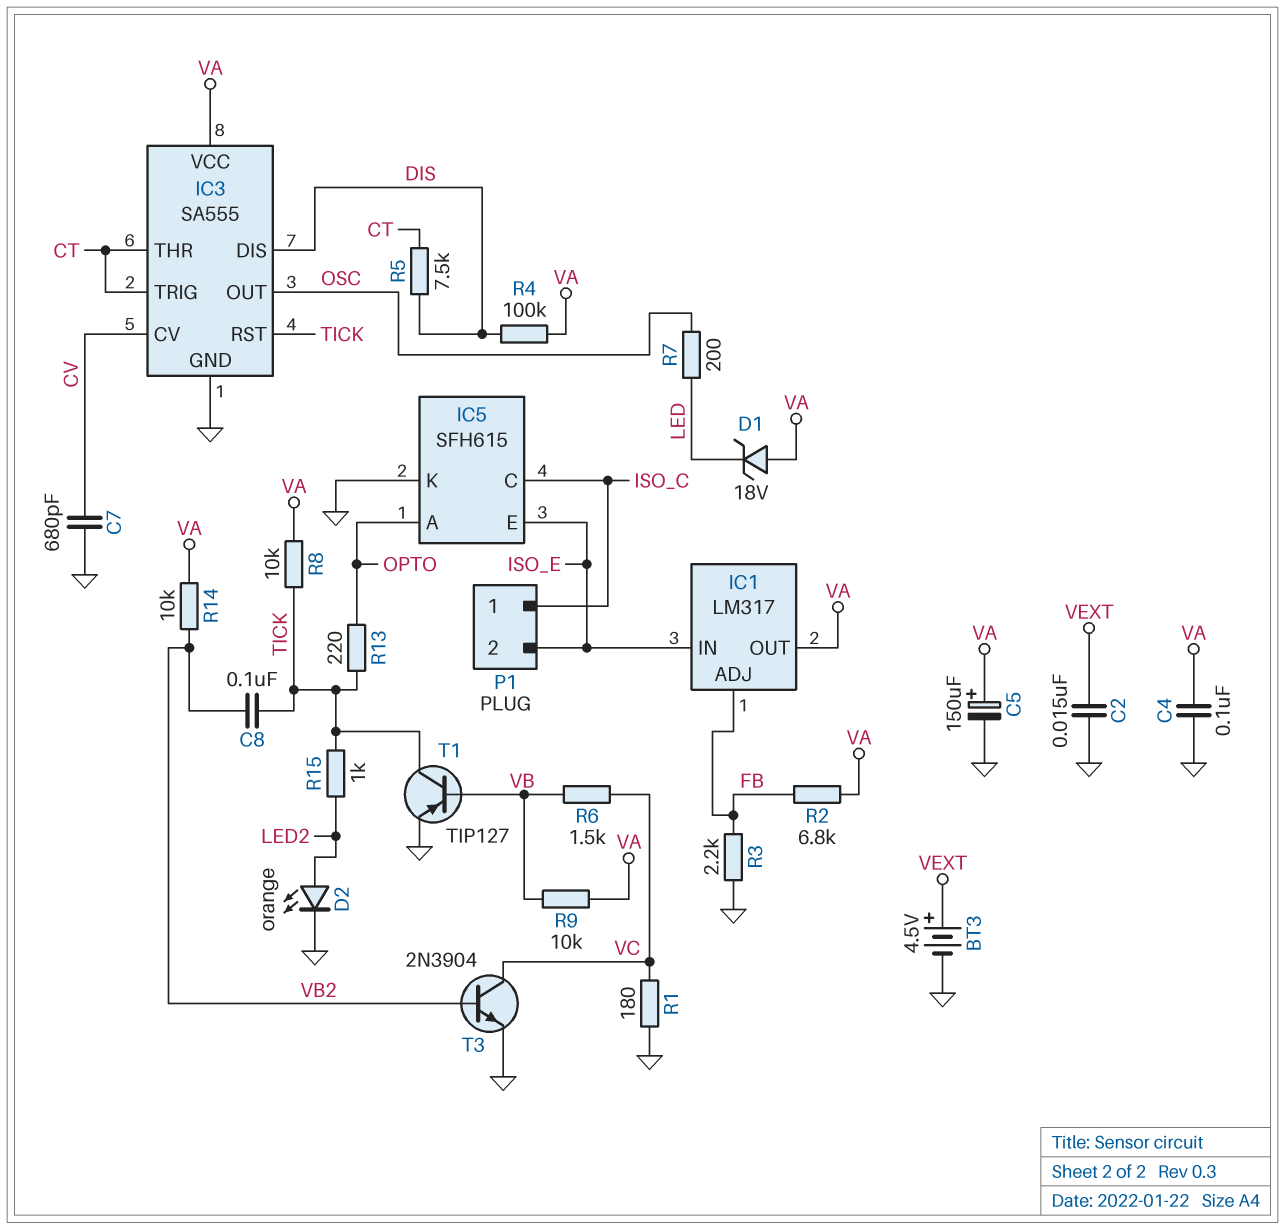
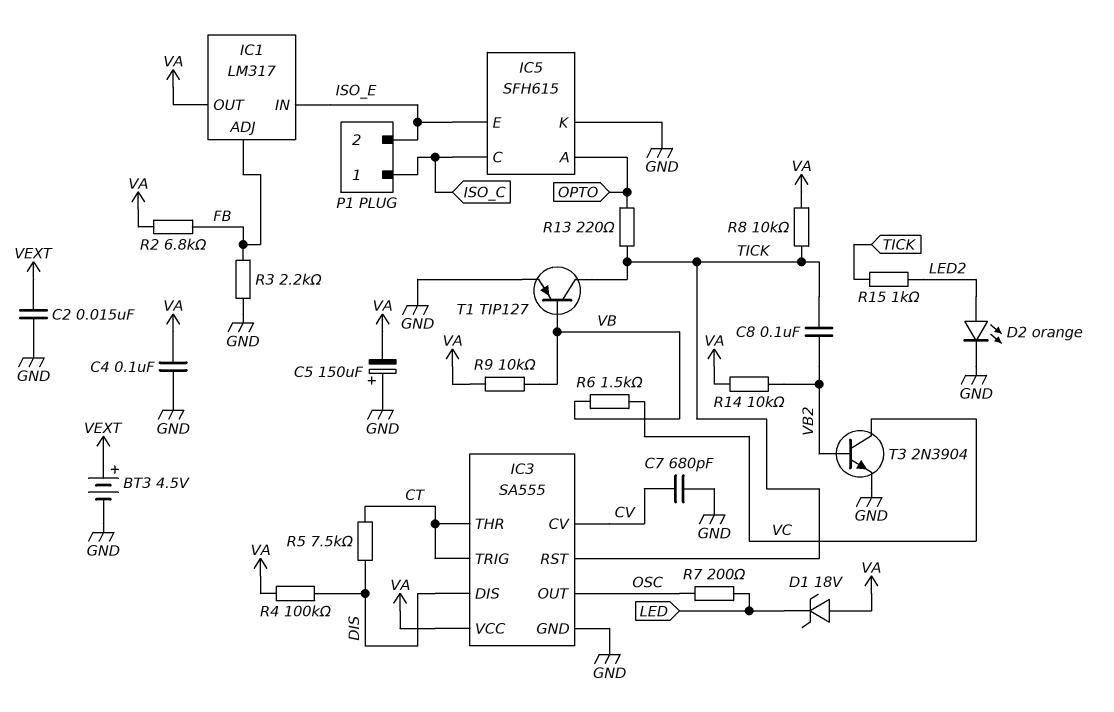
C5: 150uF (plus VA, minus GND) -> 150uF (plus GND, minus VA)
R1: 180 (GND, VC) -> none

